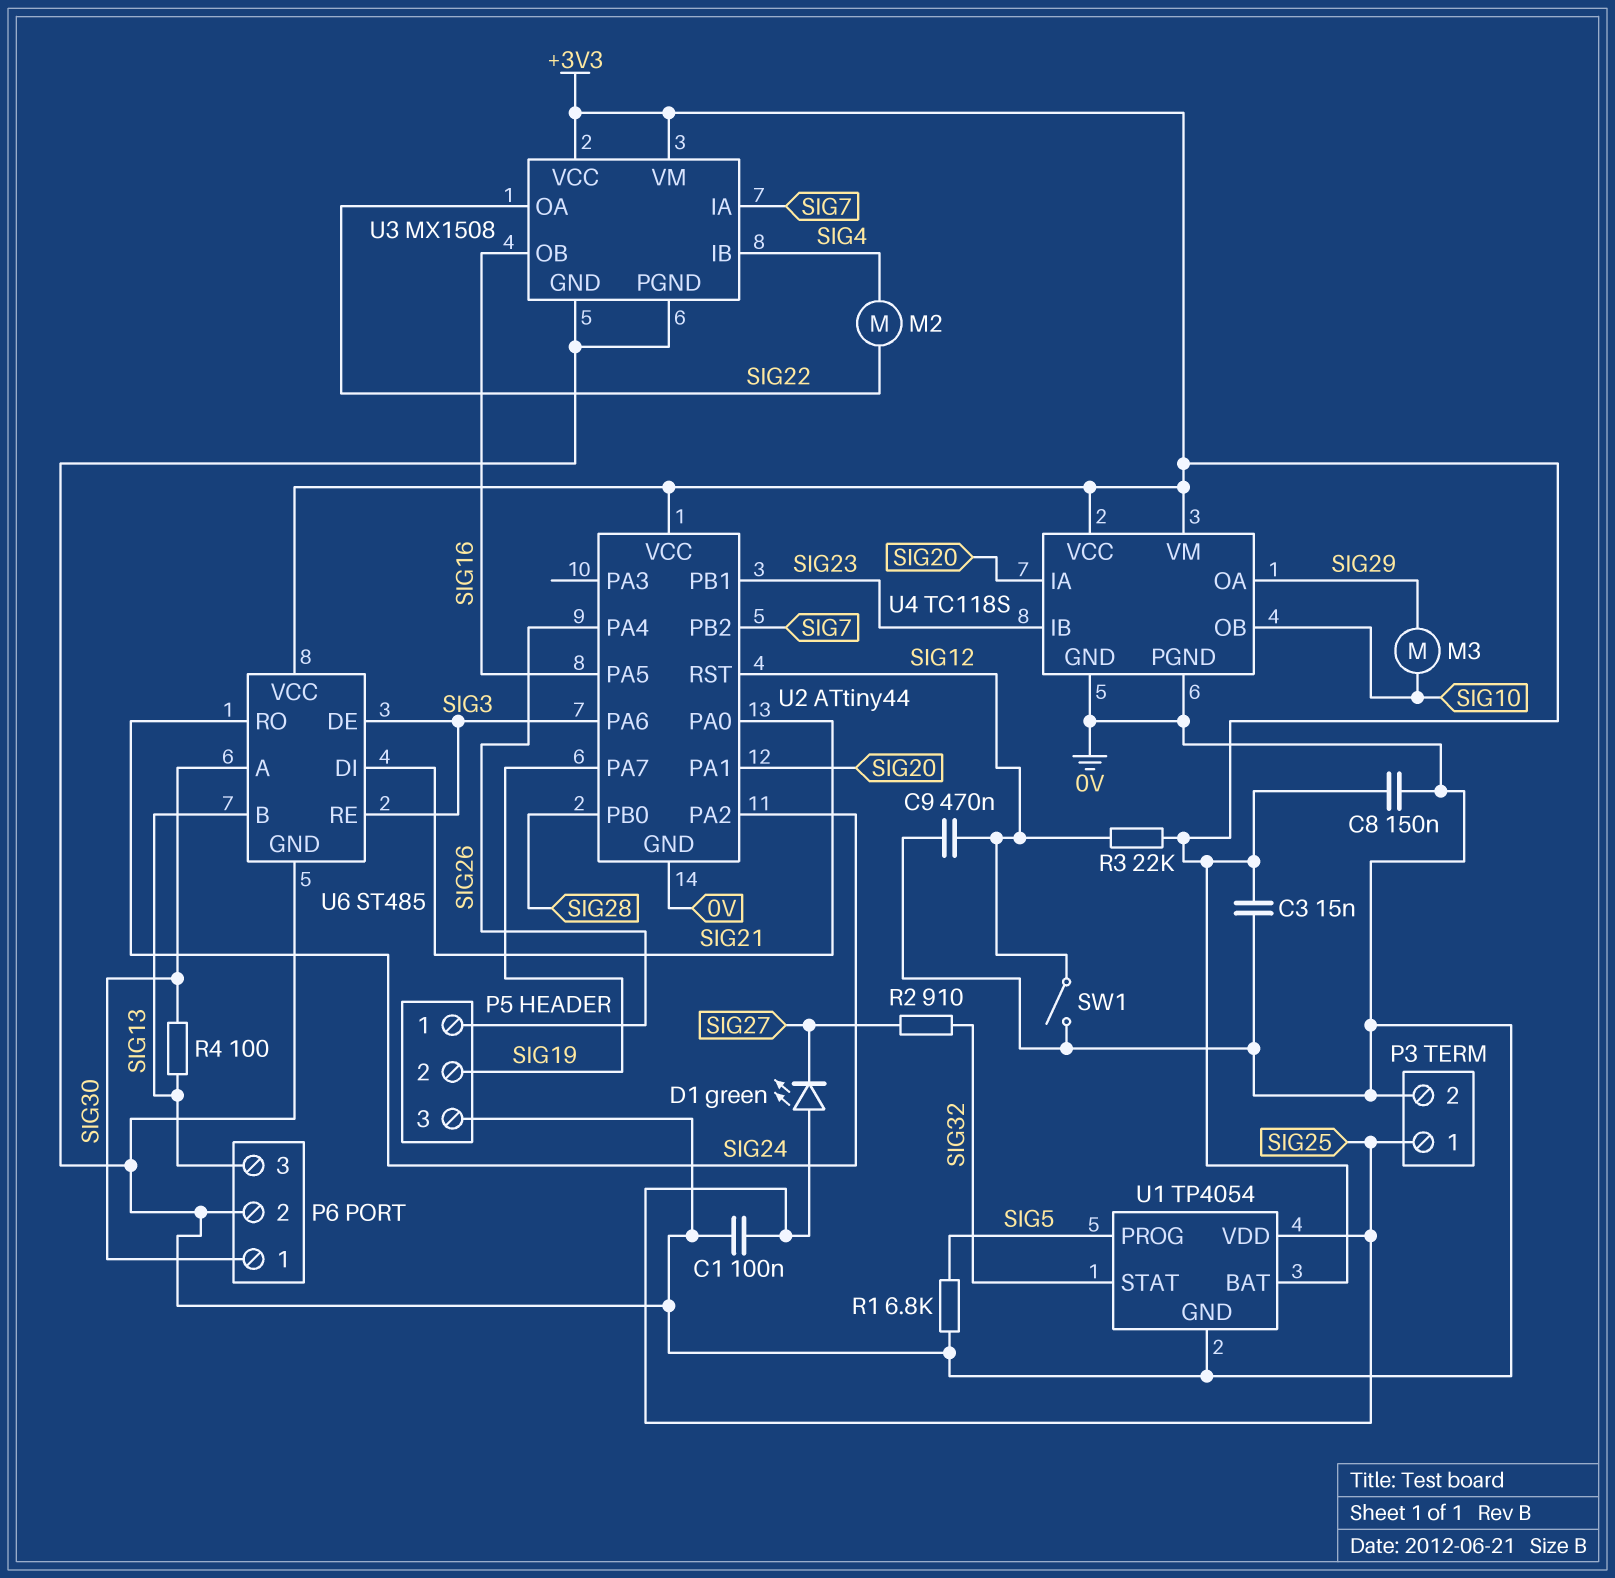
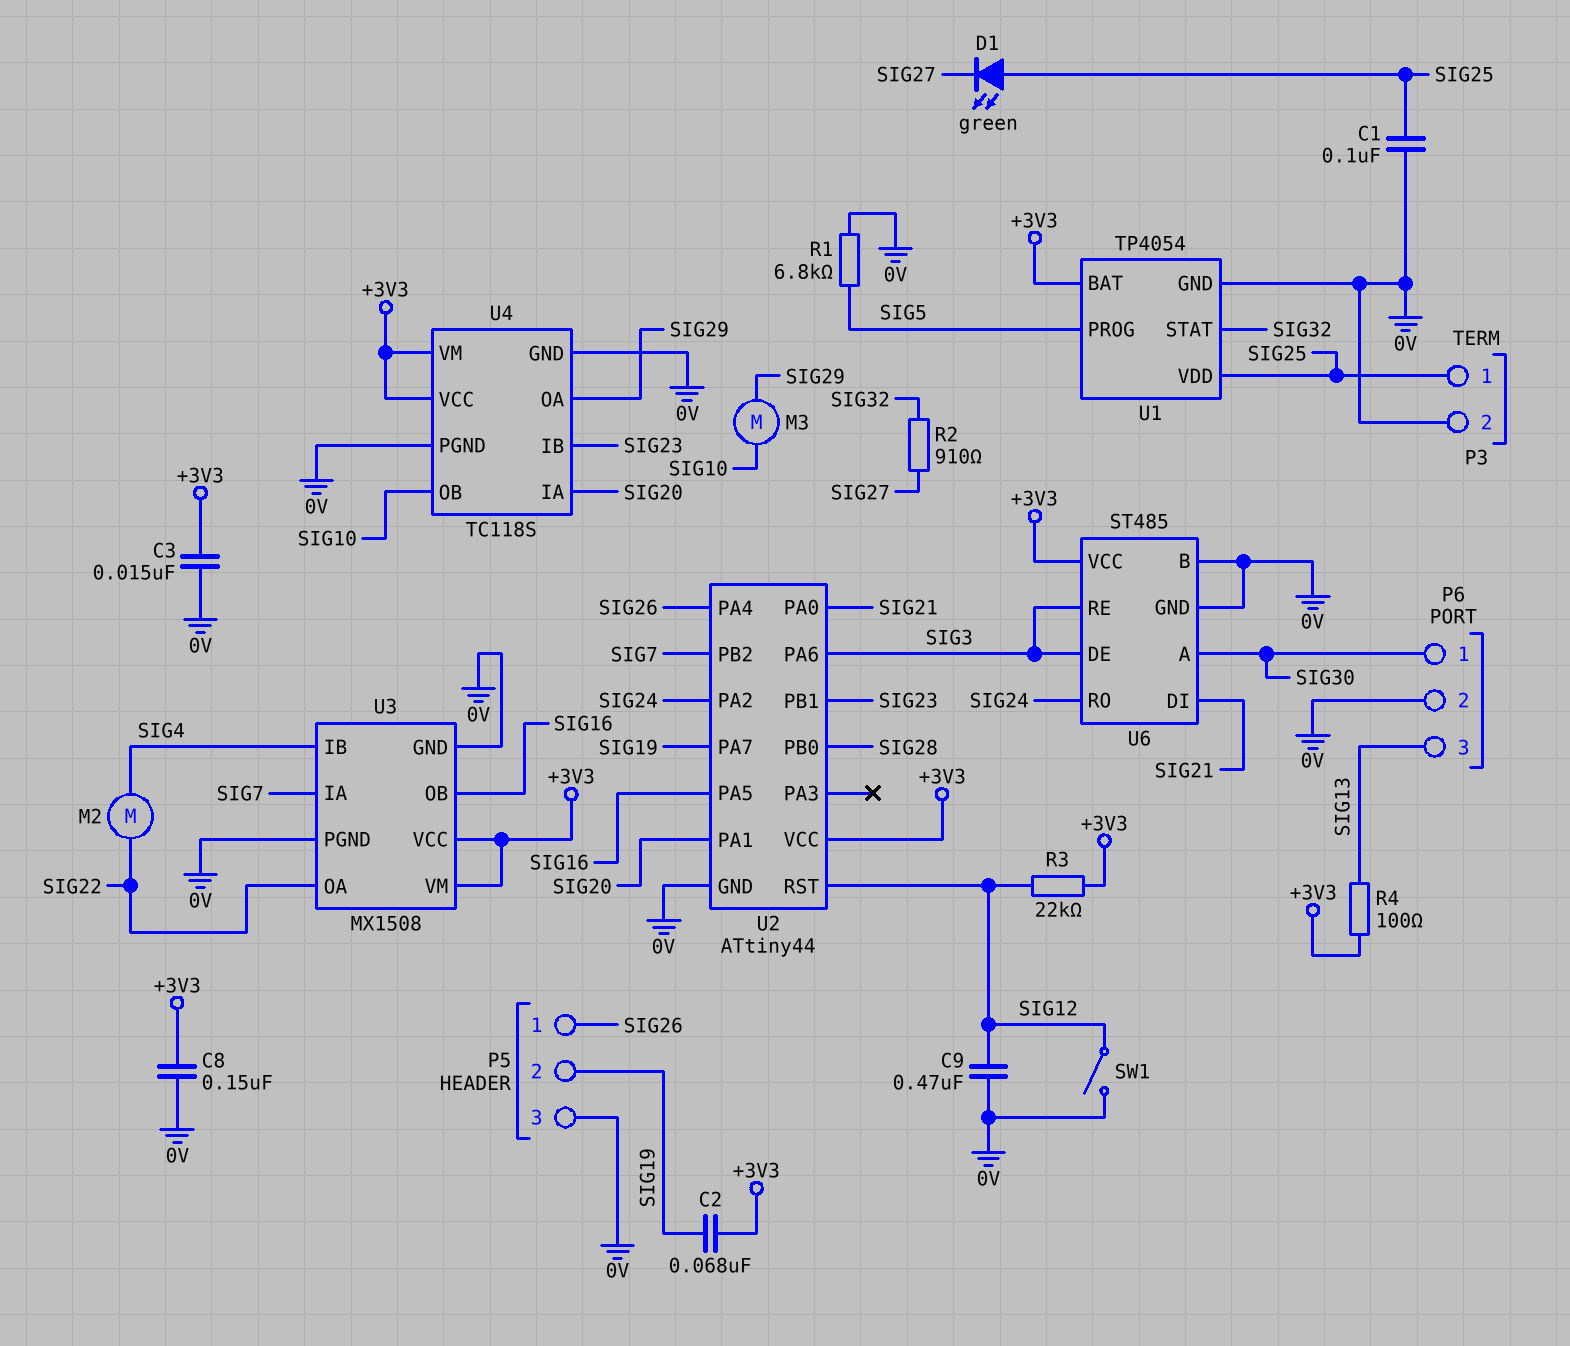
C2: none -> 68nF (+3V3, SIG19)
R4: 100 (SIG13, SIG30) -> 100 (+3V3, SIG13)
U6 pin B: SIG13 -> 0V

